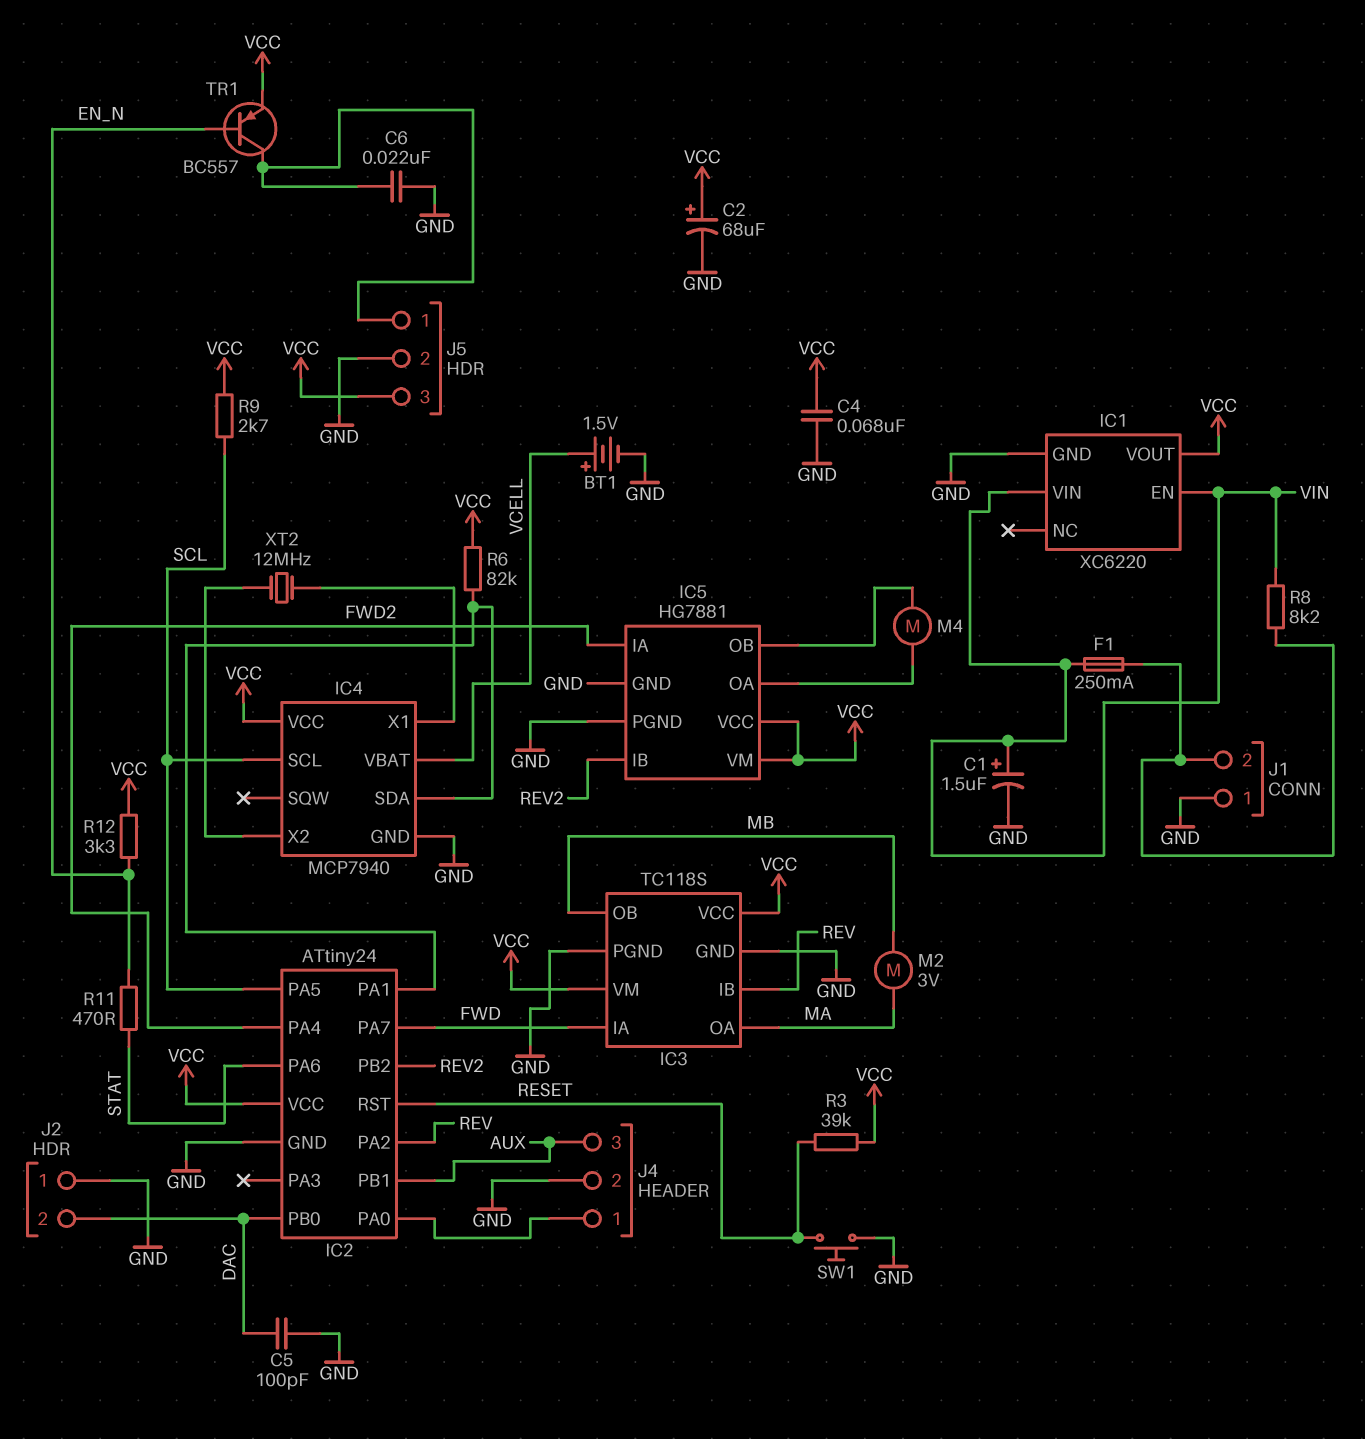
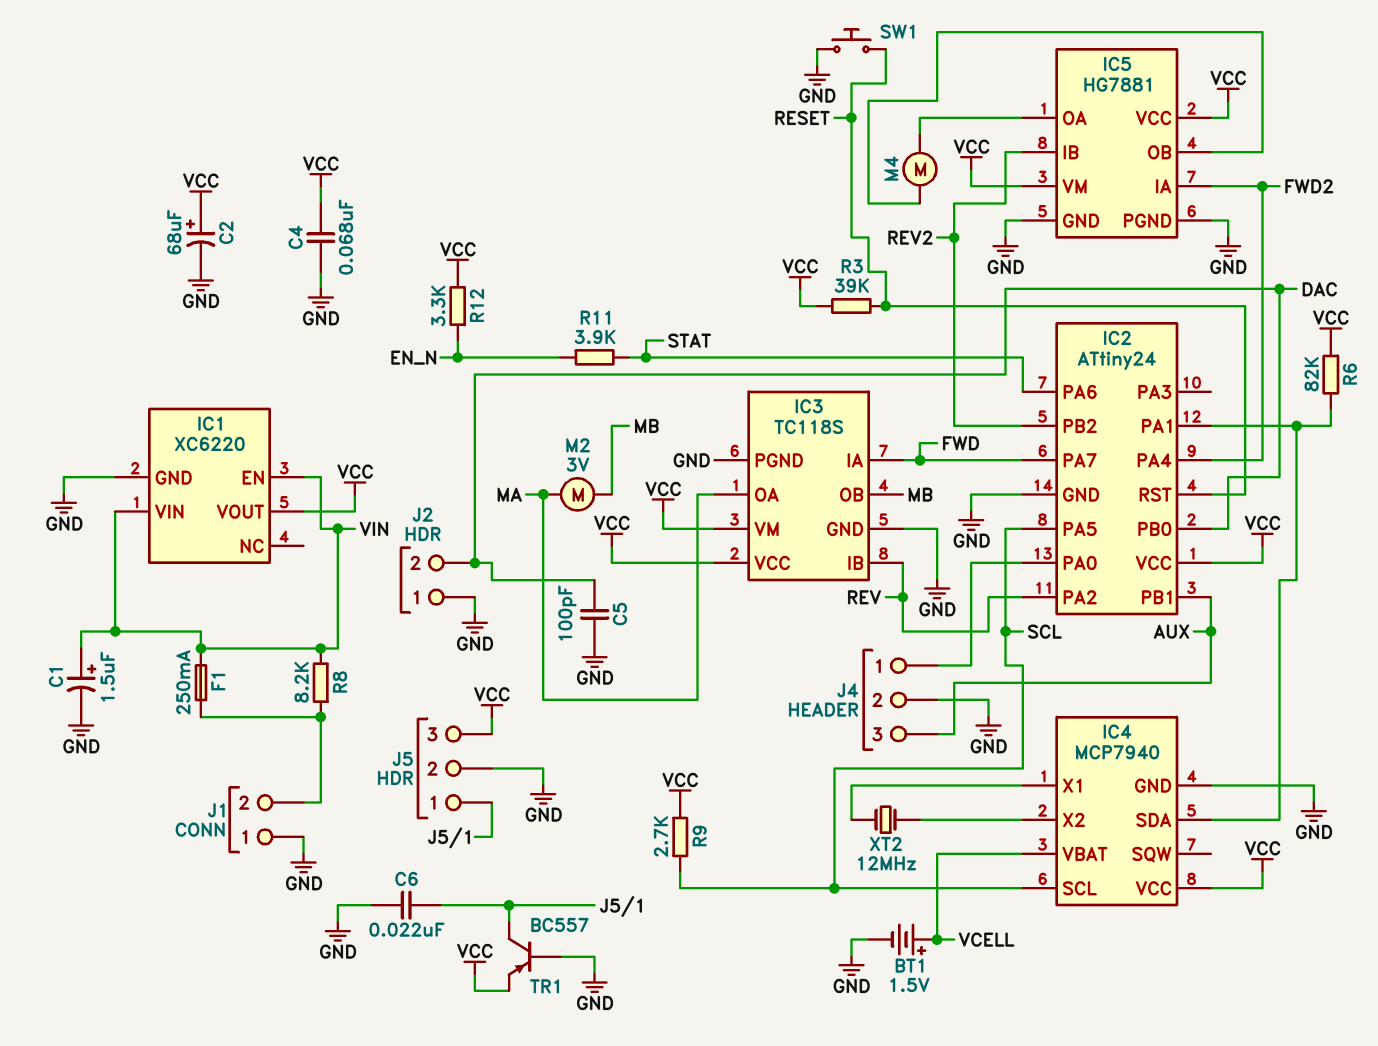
R11: 470 (EN_N, STAT) -> 3.9k (EN_N, STAT)
TR1: PNP BC557 (B EN_N, C J5/1, E VCC) -> PNP BC557 (B GND, C J5/1, E VCC)

